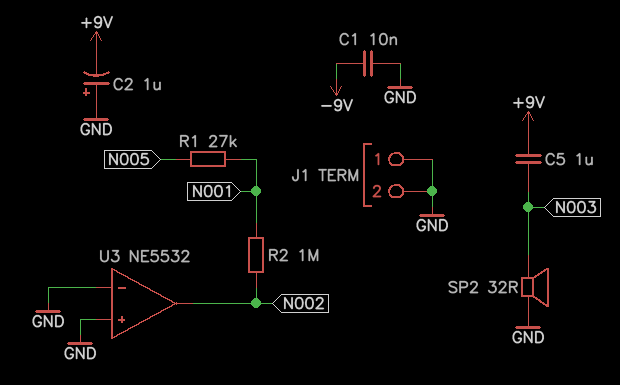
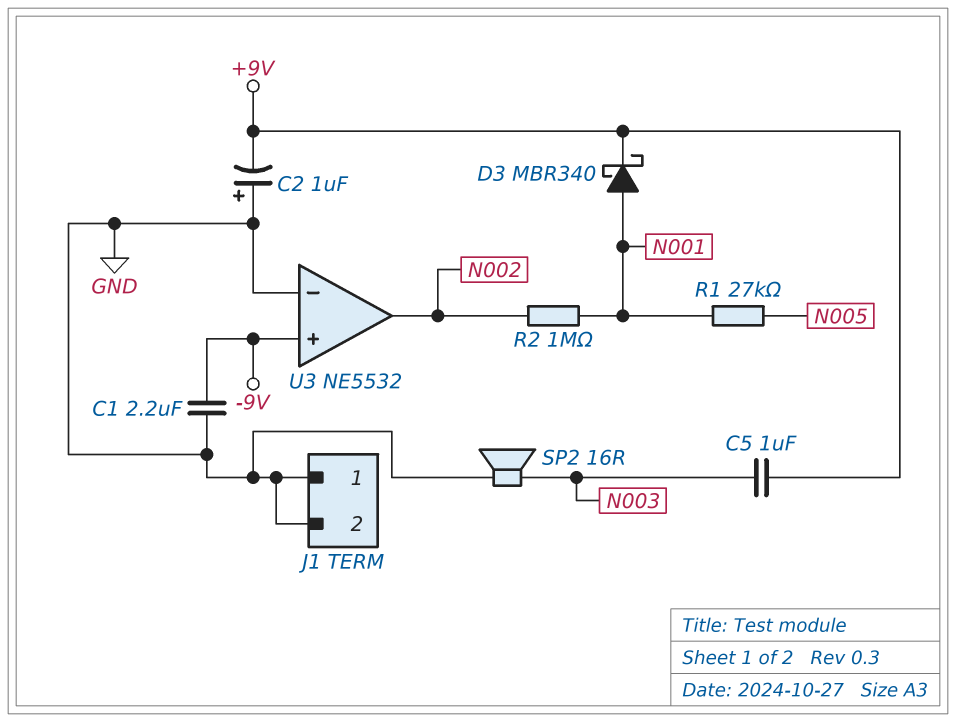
C1: 10nF (-9V, GND) -> 2.2uF (-9V, GND)
D3: none -> schottky MBR340 (A N001, K +9V)
SP2: speaker 32R (GND, N003) -> speaker 16R (GND, N003)
U3 pin in+: GND -> -9V

